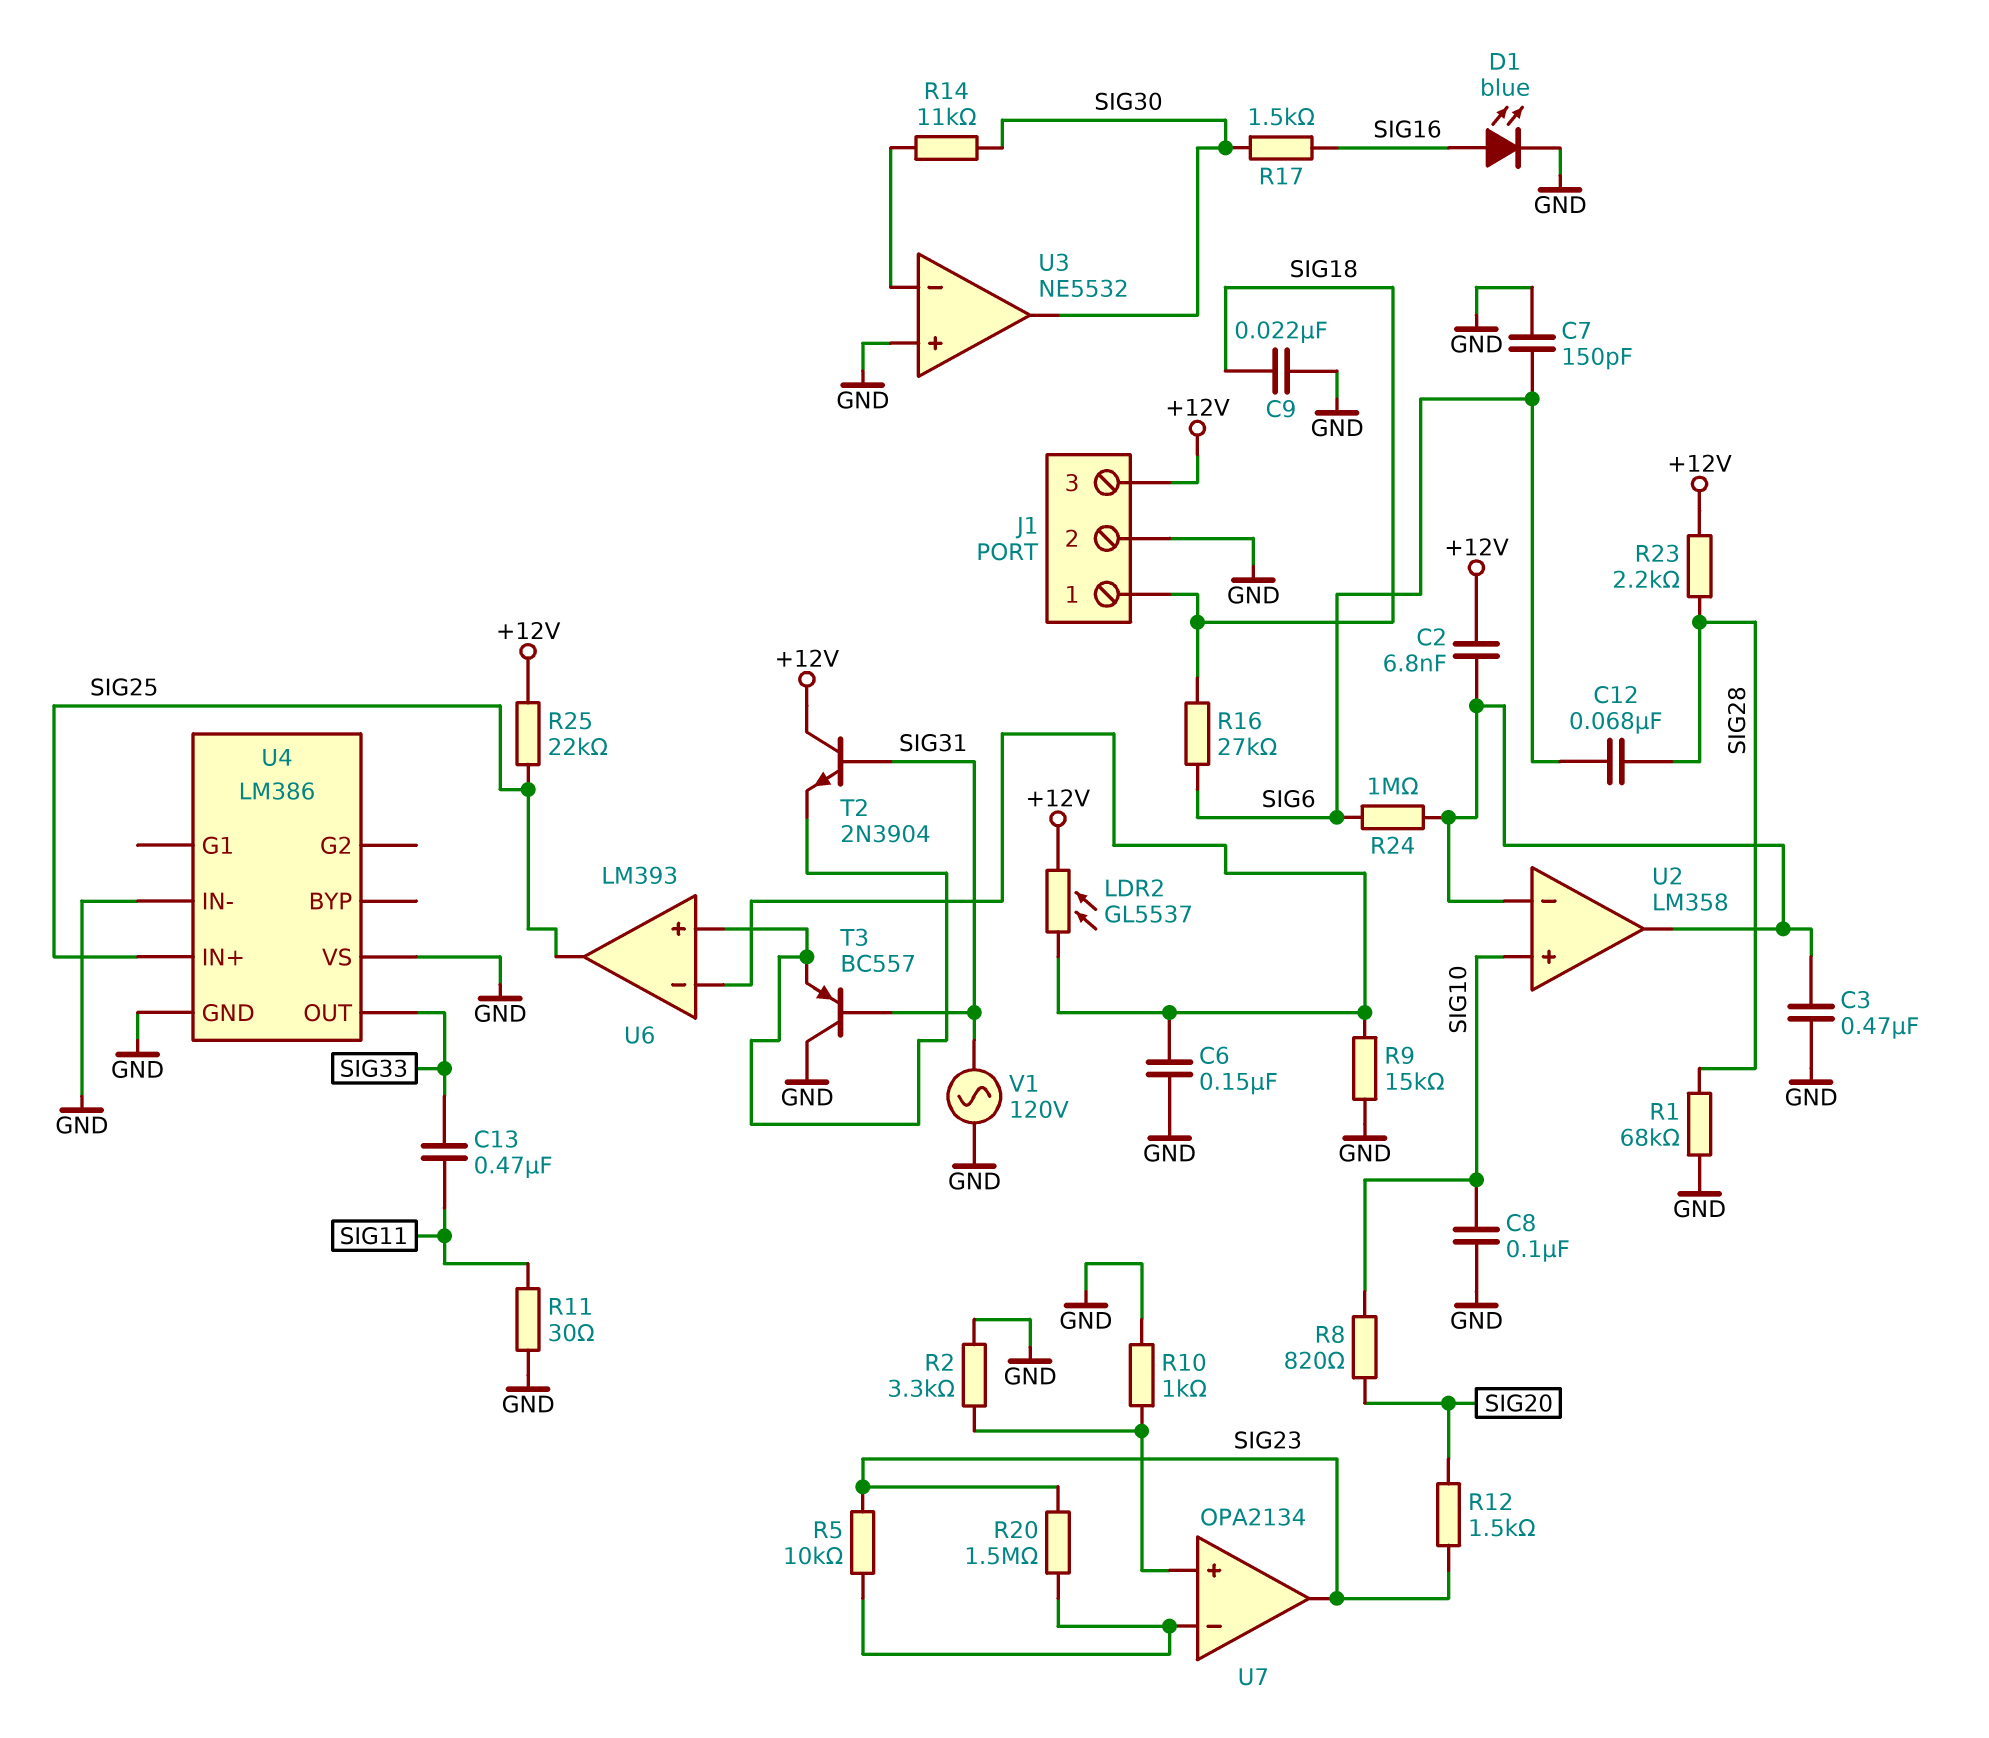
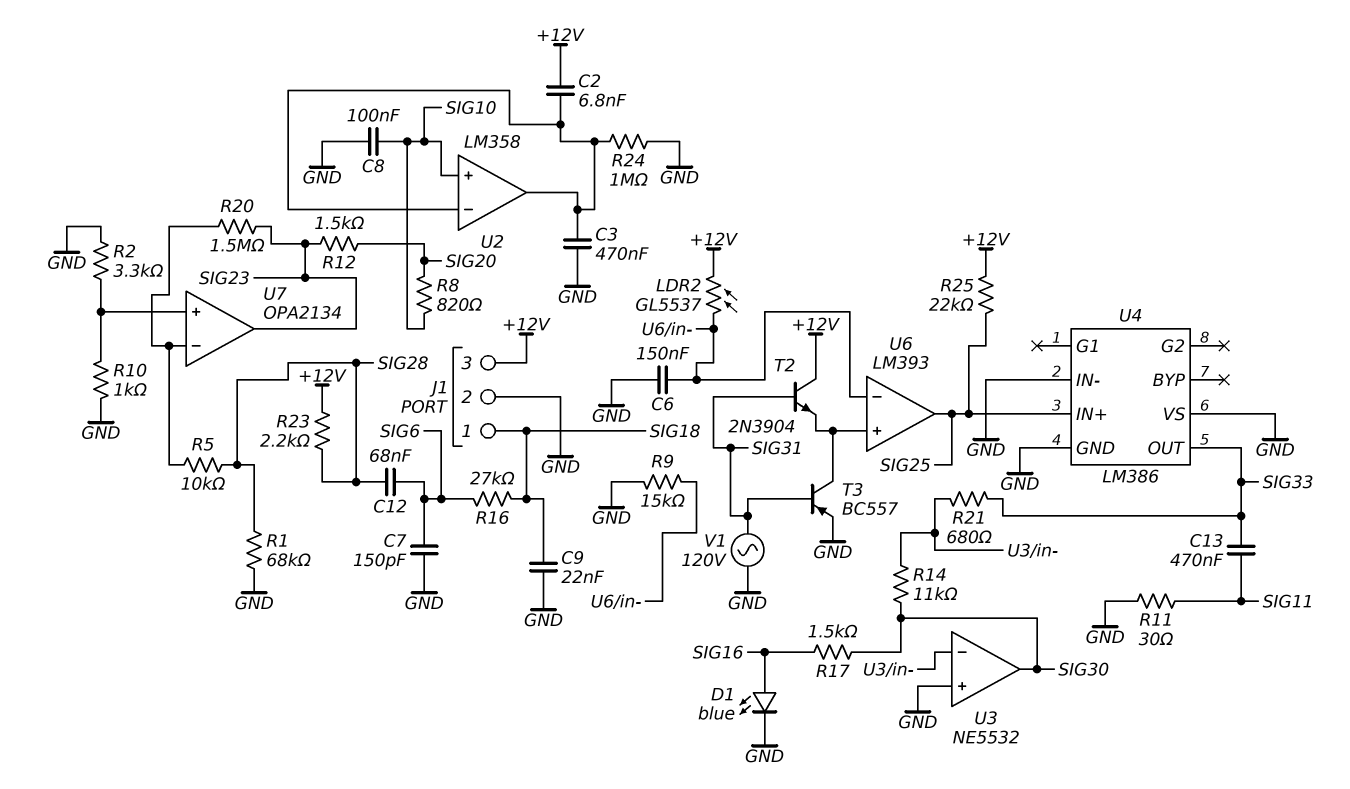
R5: 10k (SIG23, U7/in-) -> 10k (SIG28, U7/in-)
R21: none -> 680 (SIG33, U3/in-)
R24: 1M (SIG6, U2/in-) -> 1M (GND, U2/in-)
T3: PNP BC557 (B SIG31, C GND, E U6/in+) -> PNP BC557 (B SIG31, C U6/in+, E GND)

